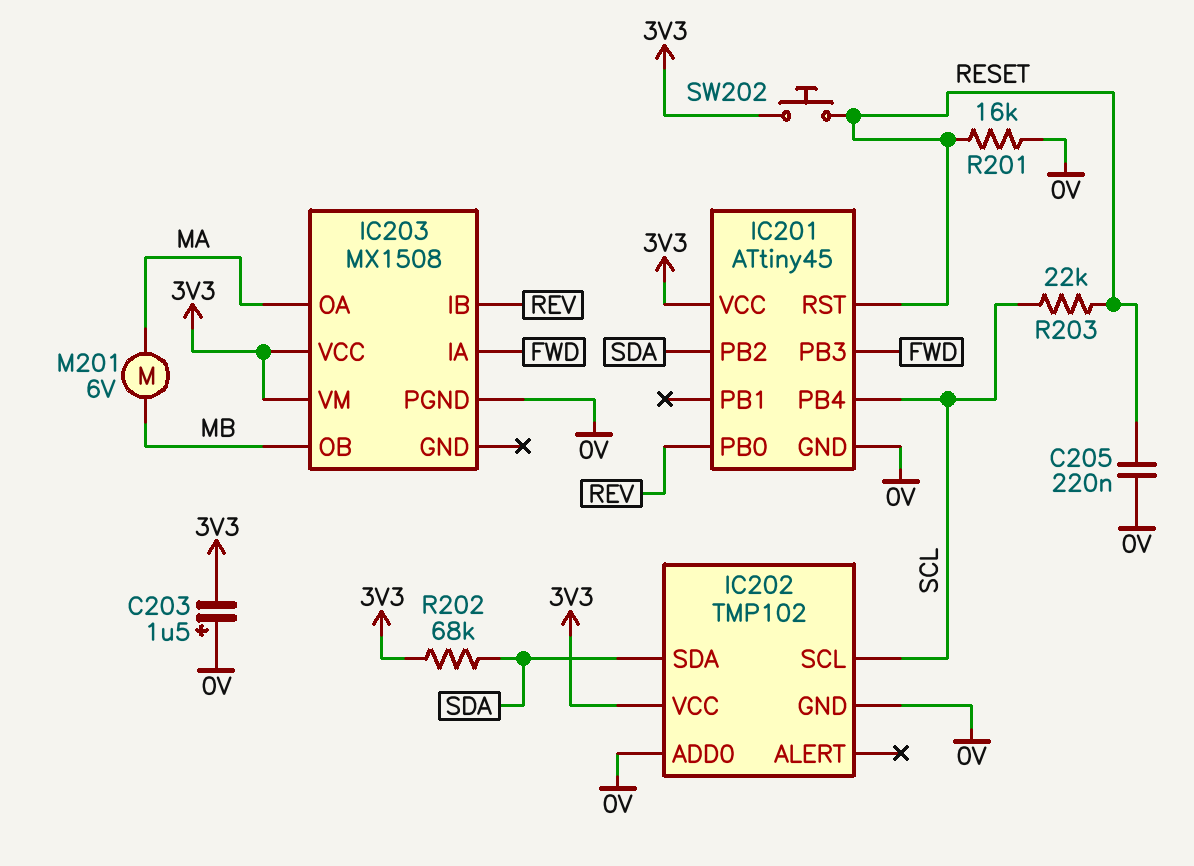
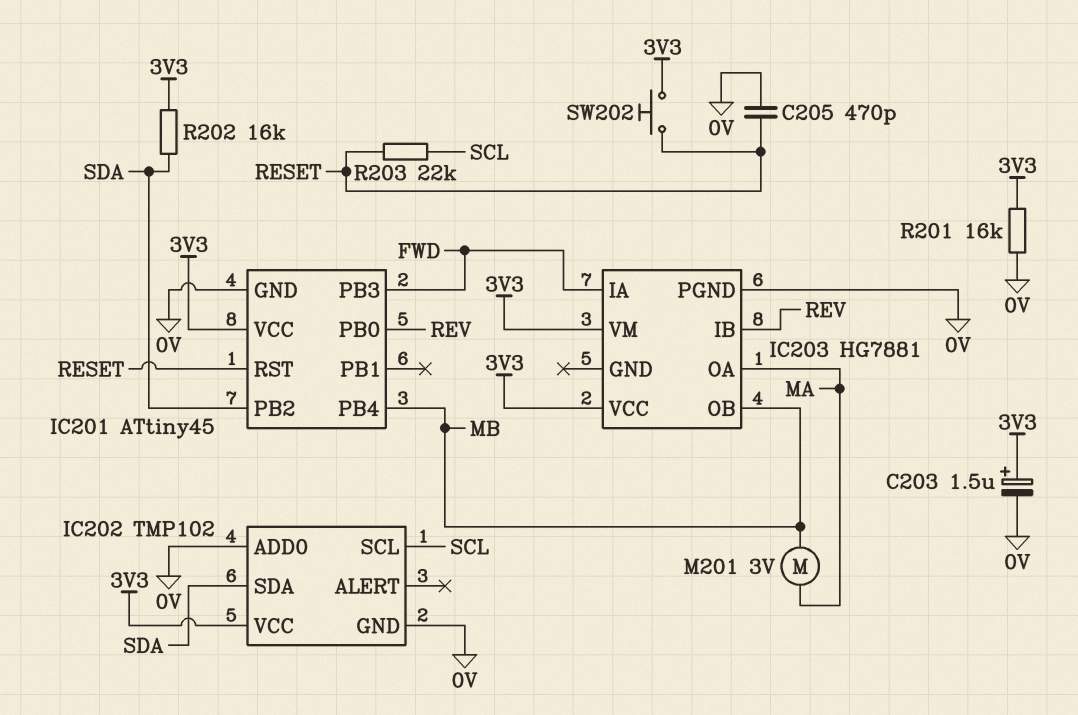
C203: 1.5uF (plus 0V, minus 3V3) -> 1.5uF (plus 3V3, minus 0V)
C205: 220nF (0V, RESET) -> 470pF (0V, RESET)
IC201 pin PB4: SCL -> MB
IC203: MX1508 -> HG7881
M201: motor 6V (MA, MB) -> motor 3V (MA, MB)
R201: 16k (0V, RESET) -> 16k (0V, 3V3)
R202: 68k (3V3, SDA) -> 16k (3V3, SDA)

